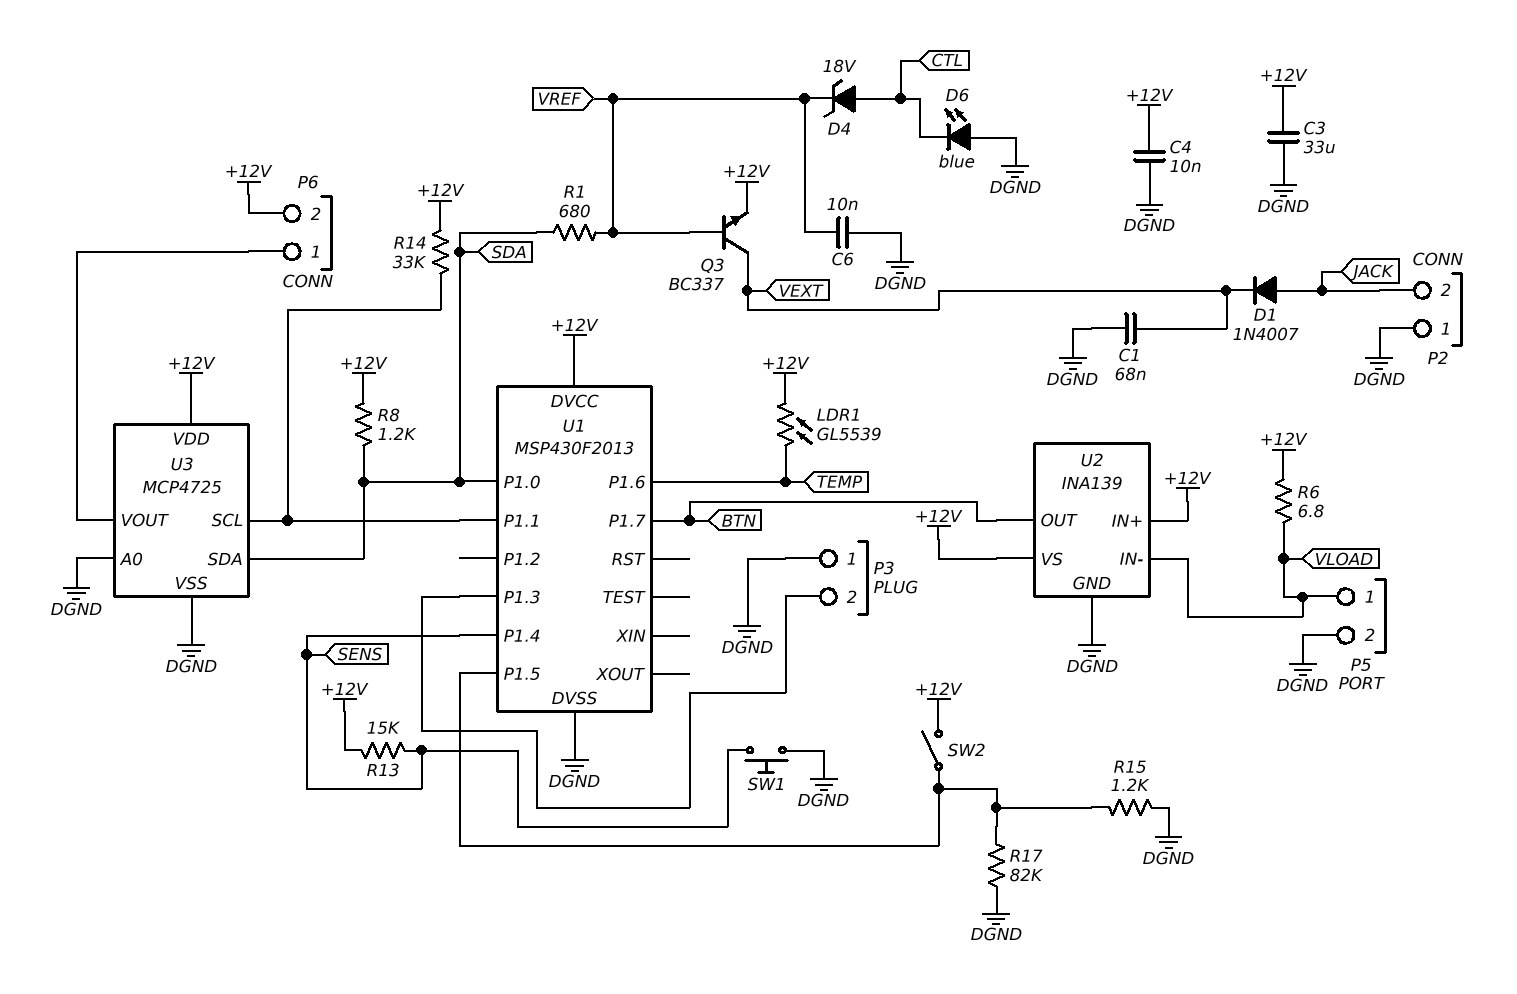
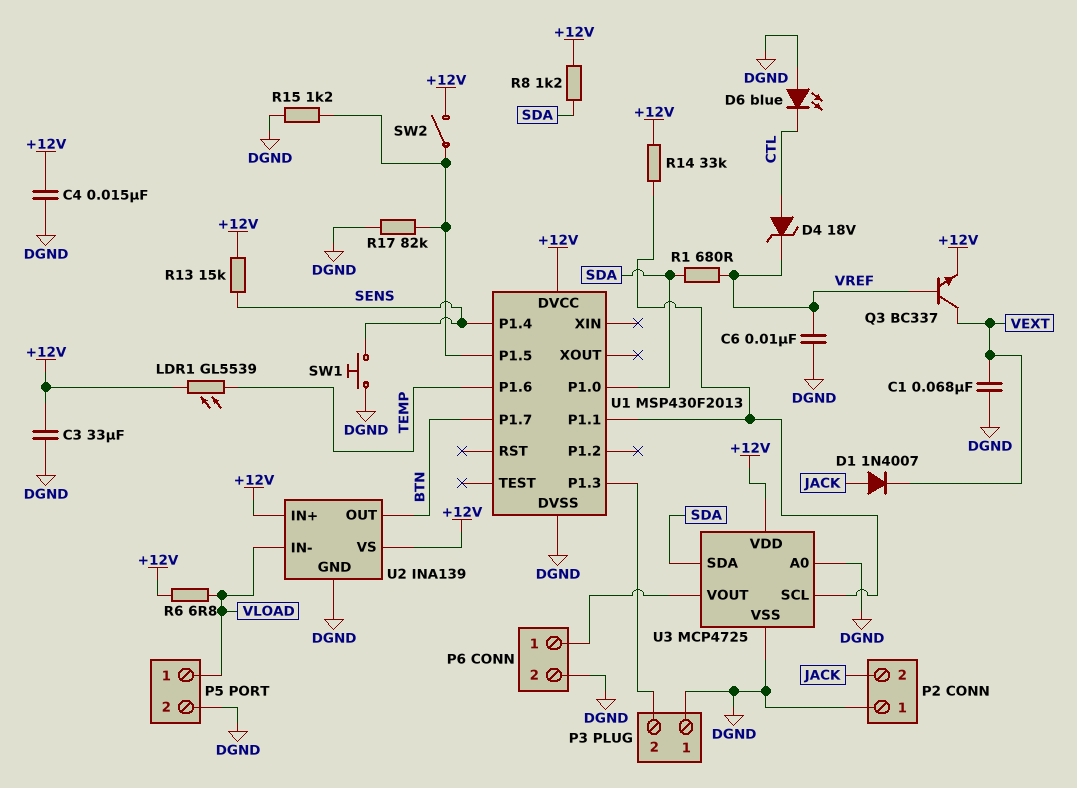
C4: 10nF (+12V, DGND) -> 15nF (+12V, DGND)
P6 pin 2: +12V -> DGND

